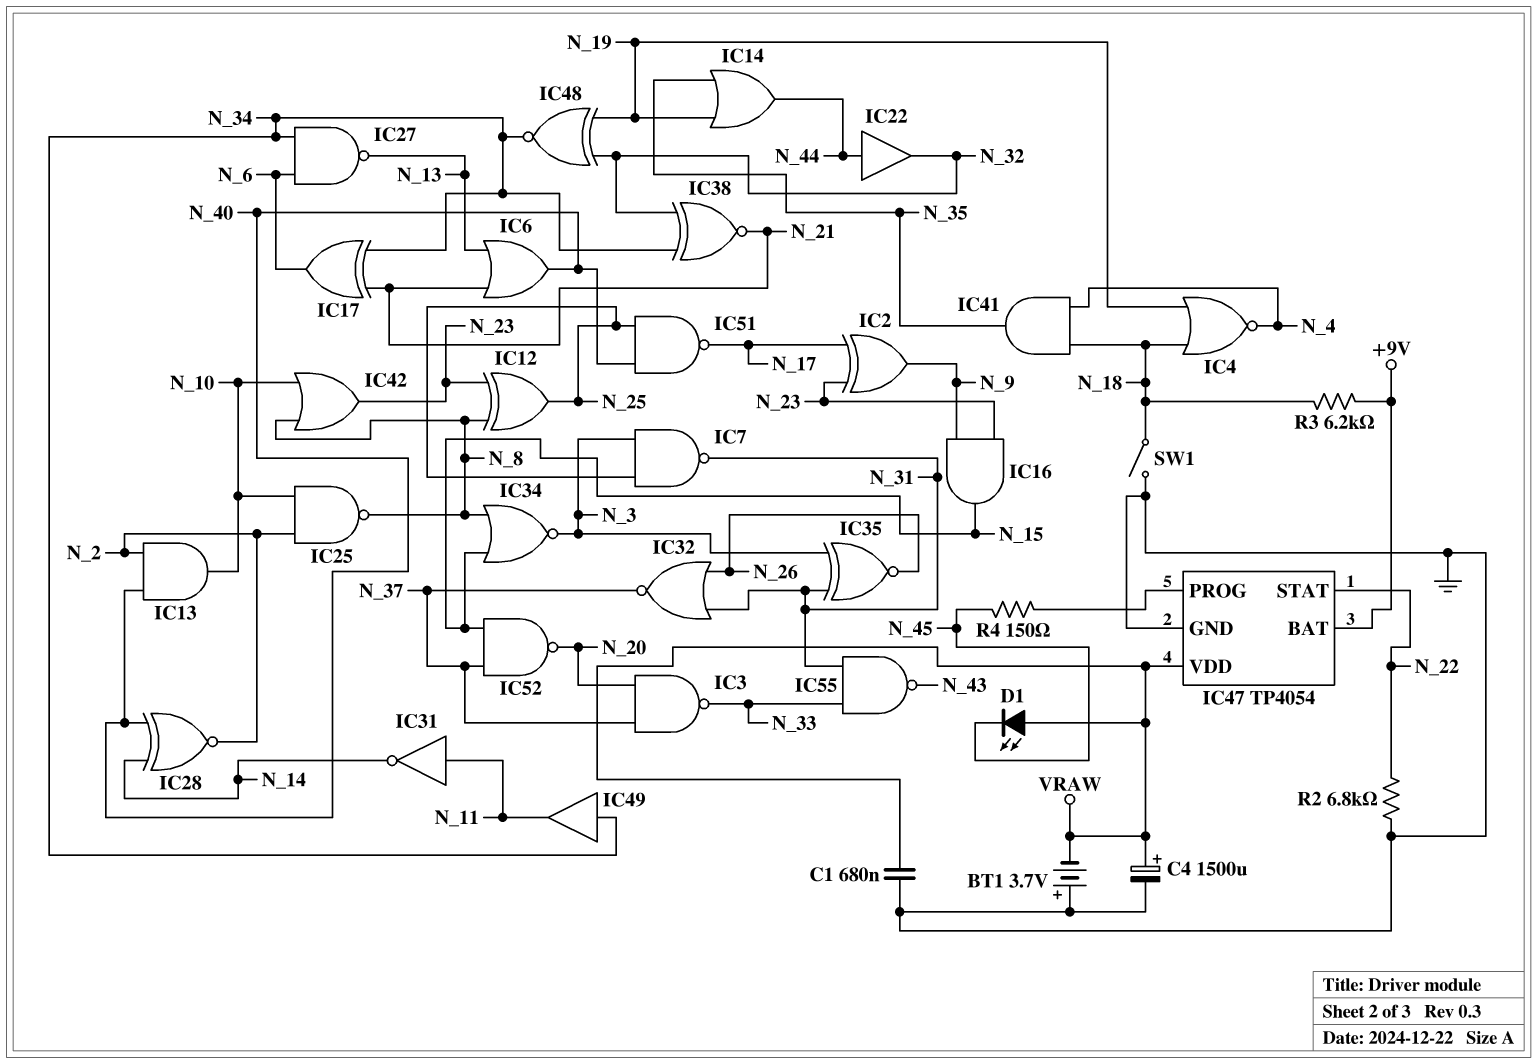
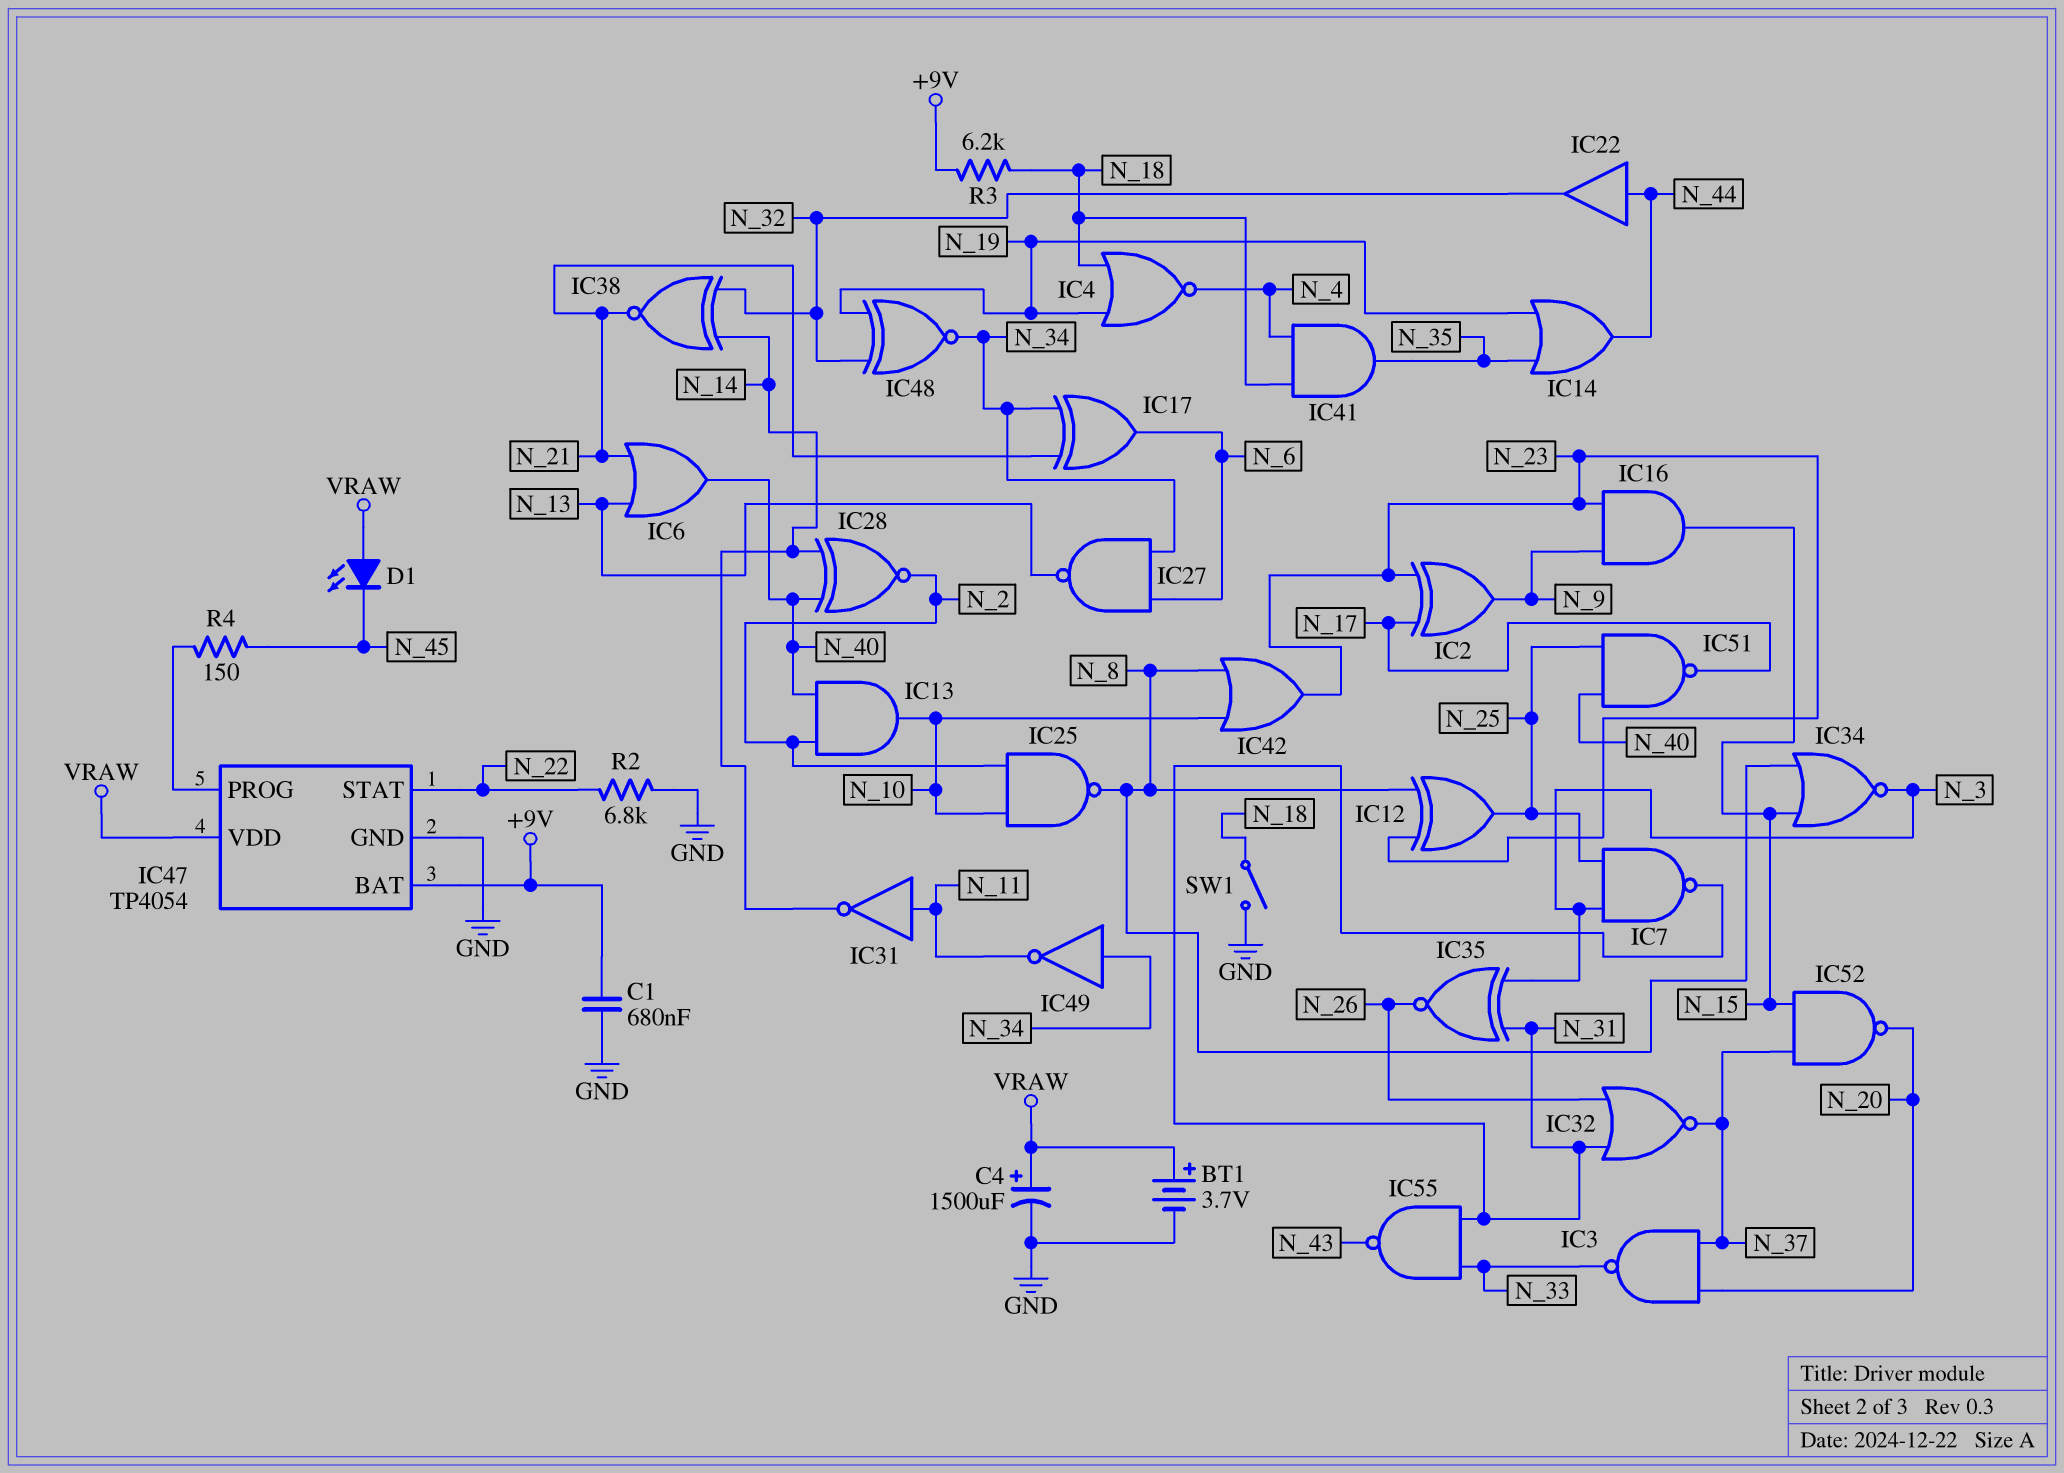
BT1: 3.7V (plus GND, minus VRAW) -> 3.7V (plus VRAW, minus GND)
C1: 680nF (GND, VRAW) -> 680nF (+9V, GND)
IC38: XNOR (in N_32, in N_34, out N_21) -> XNOR (in N_14, in N_32, out N_21)
IC49: buffer (in N_34, out N_11) -> NOT (in N_34, out N_11)

